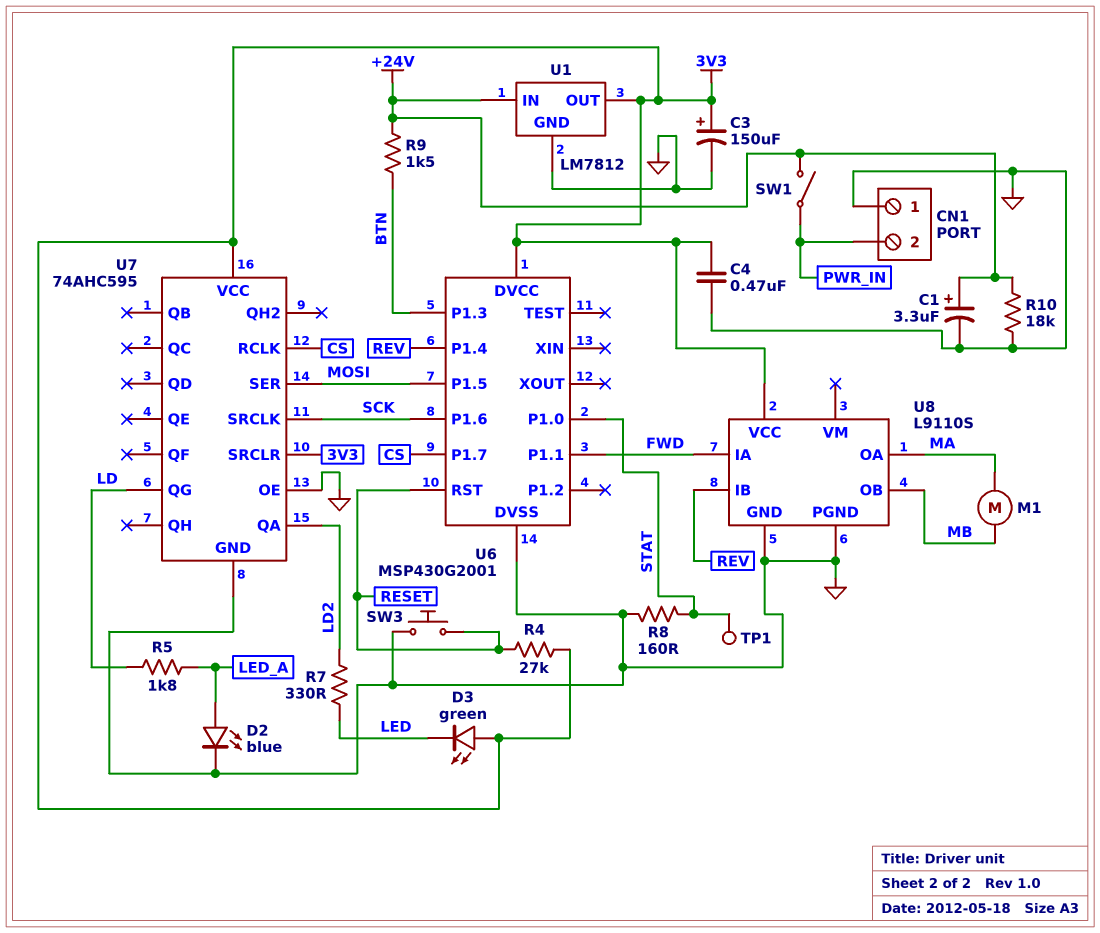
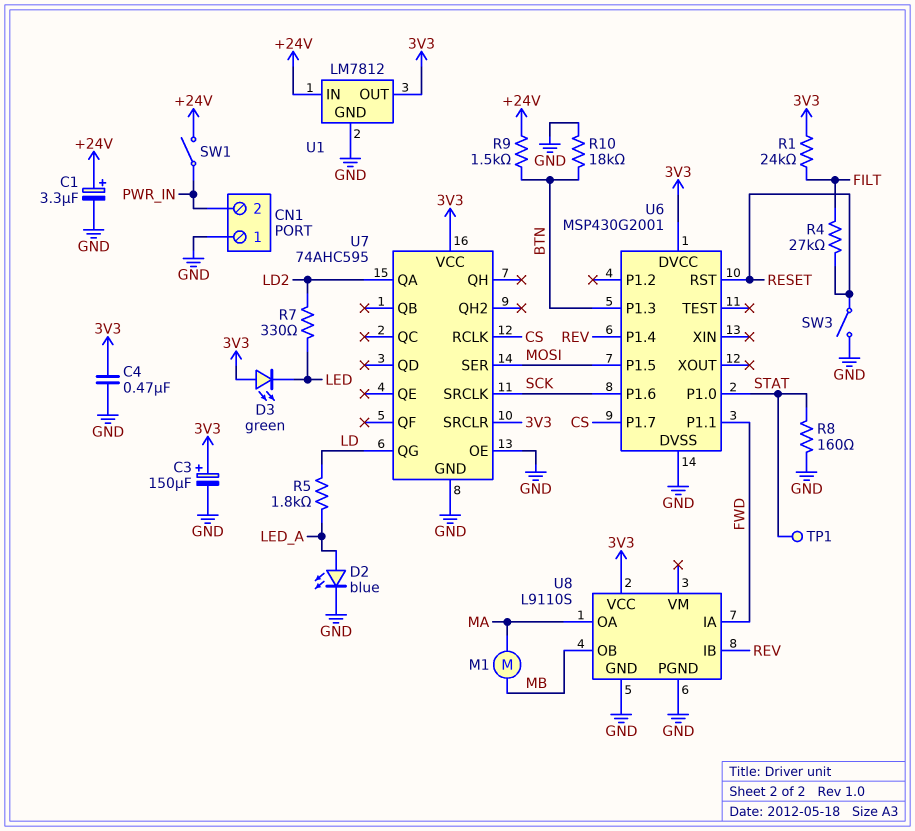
R1: none -> 24k (3V3, FILT)
R4: 27k (3V3, RESET) -> 27k (FILT, RESET)
R10: 18k (+24V, GND) -> 18k (BTN, GND)
SW3: button (GND, RESET) -> switch (GND, RESET)

